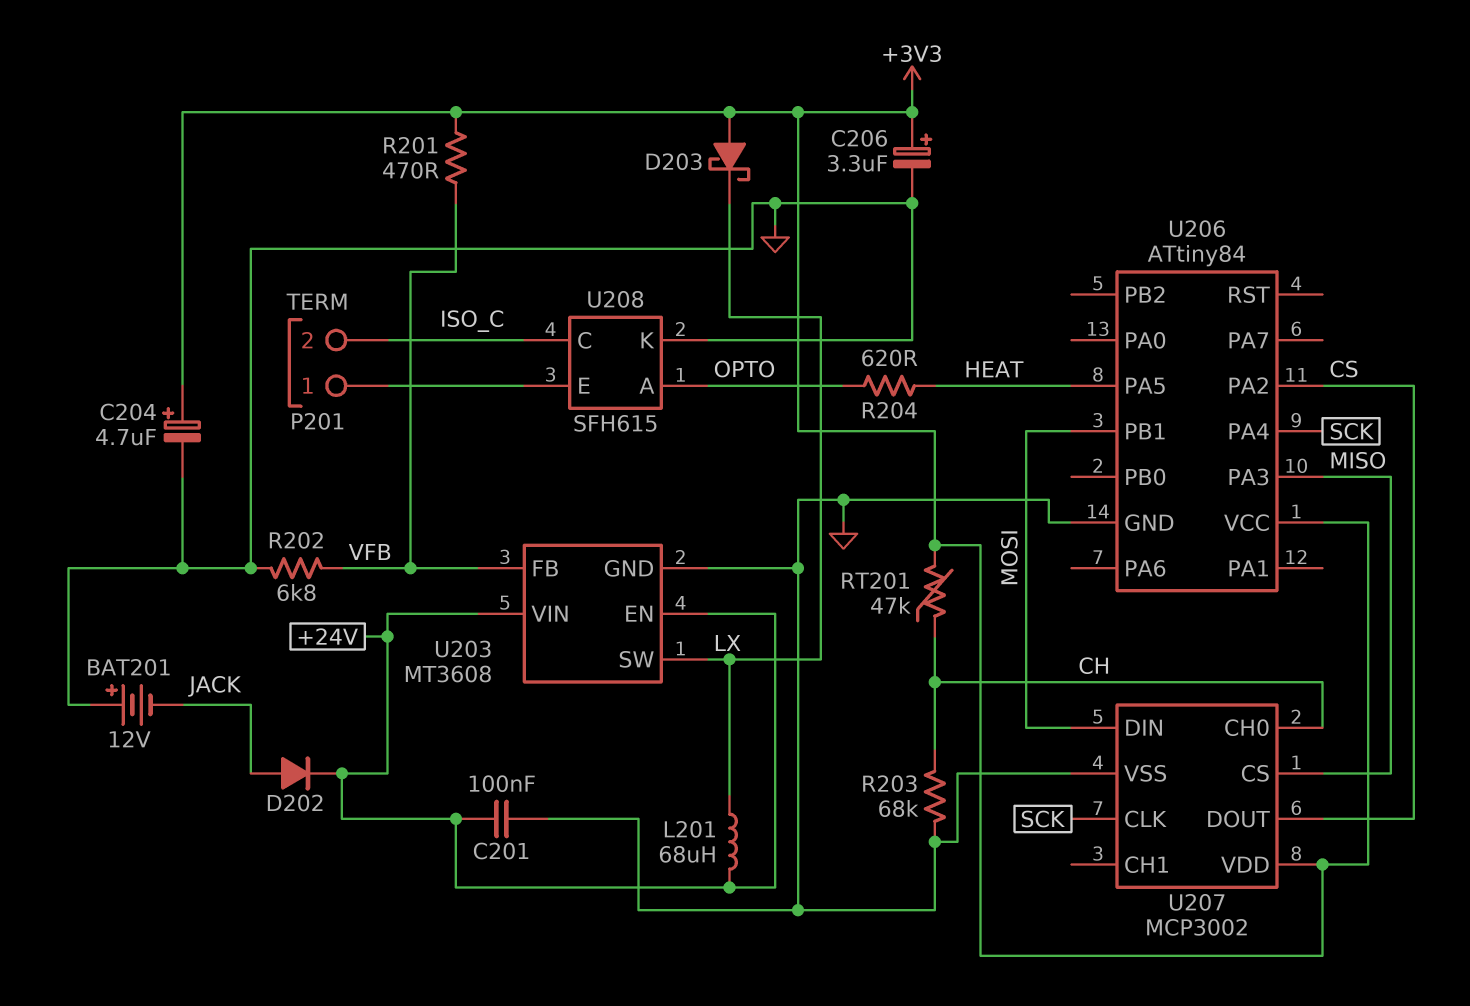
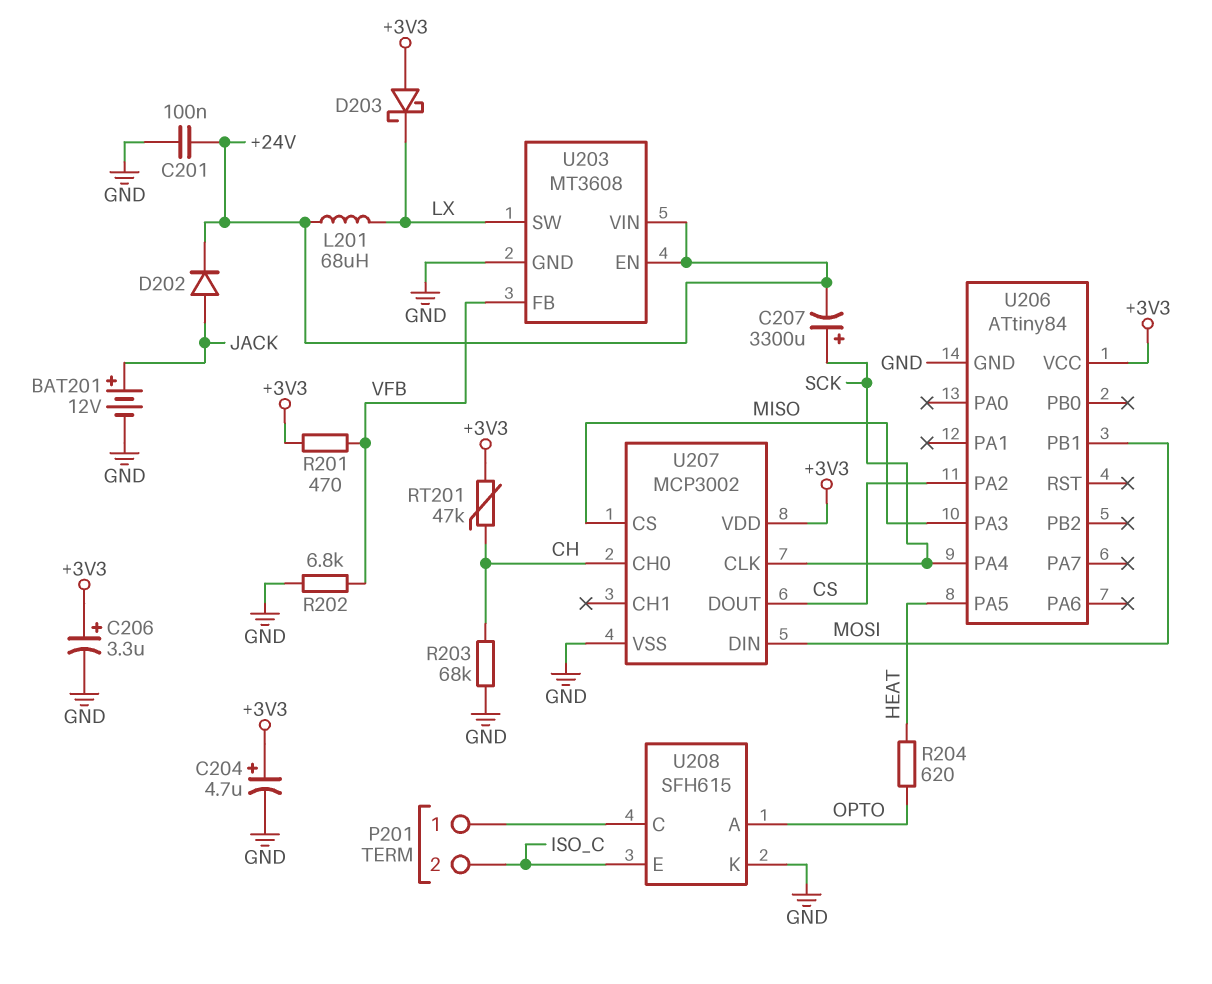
BAT201: 12V (plus GND, minus JACK) -> 12V (plus JACK, minus GND)
C207: none -> 3300uF (plus SCK, minus +24V)
U208 pin C: ISO_C -> P201/1
U208 pin E: P201/1 -> ISO_C

